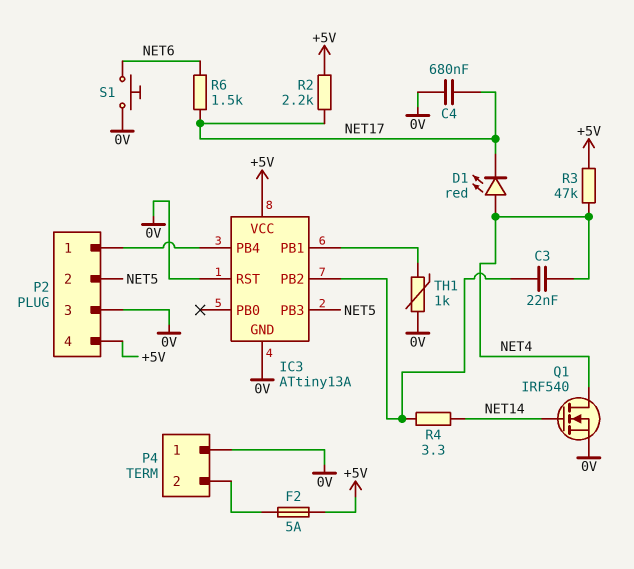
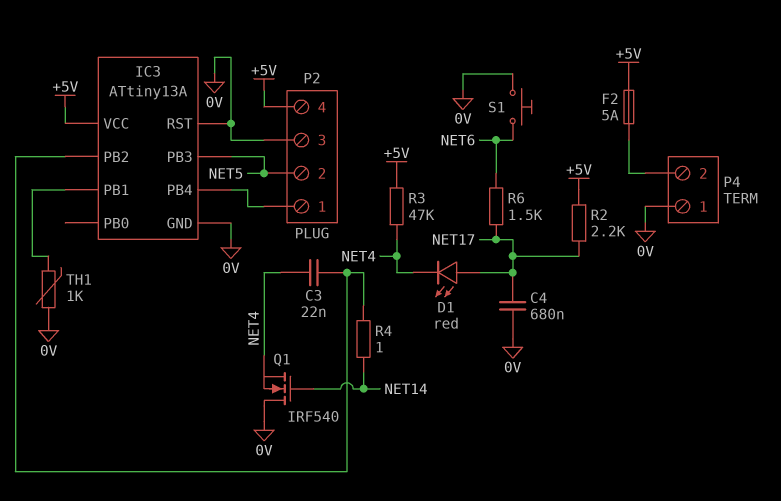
D1: LED red (A NET4, K NET17) -> LED red (A NET17, K NET4)
Q1: NMOS IRF540 (G NET14, D NET4, S 0V) -> NMOS IRF540 (G NET14, D 0V, S NET4)
R4: 3.3 (IC3/PB2, NET14) -> 1 (IC3/PB2, NET14)

